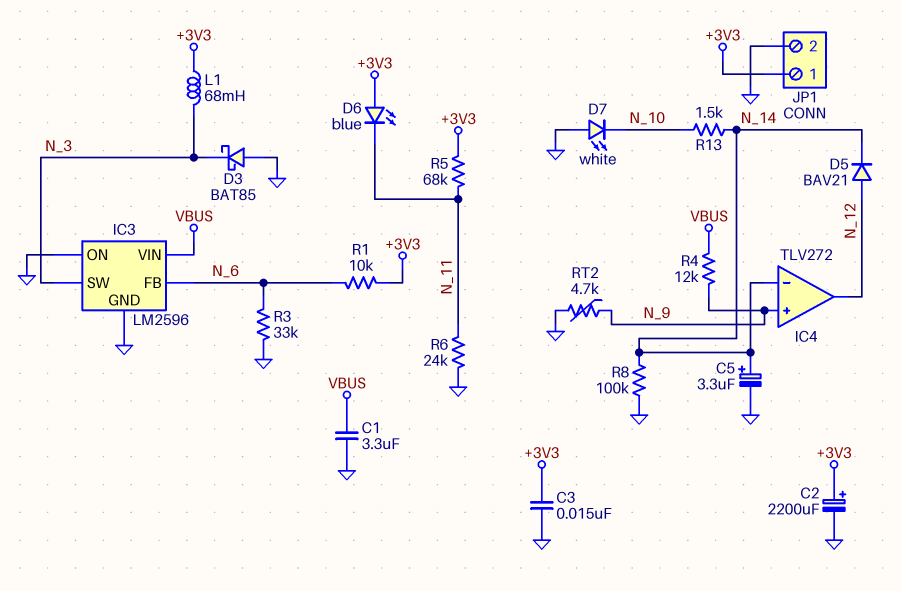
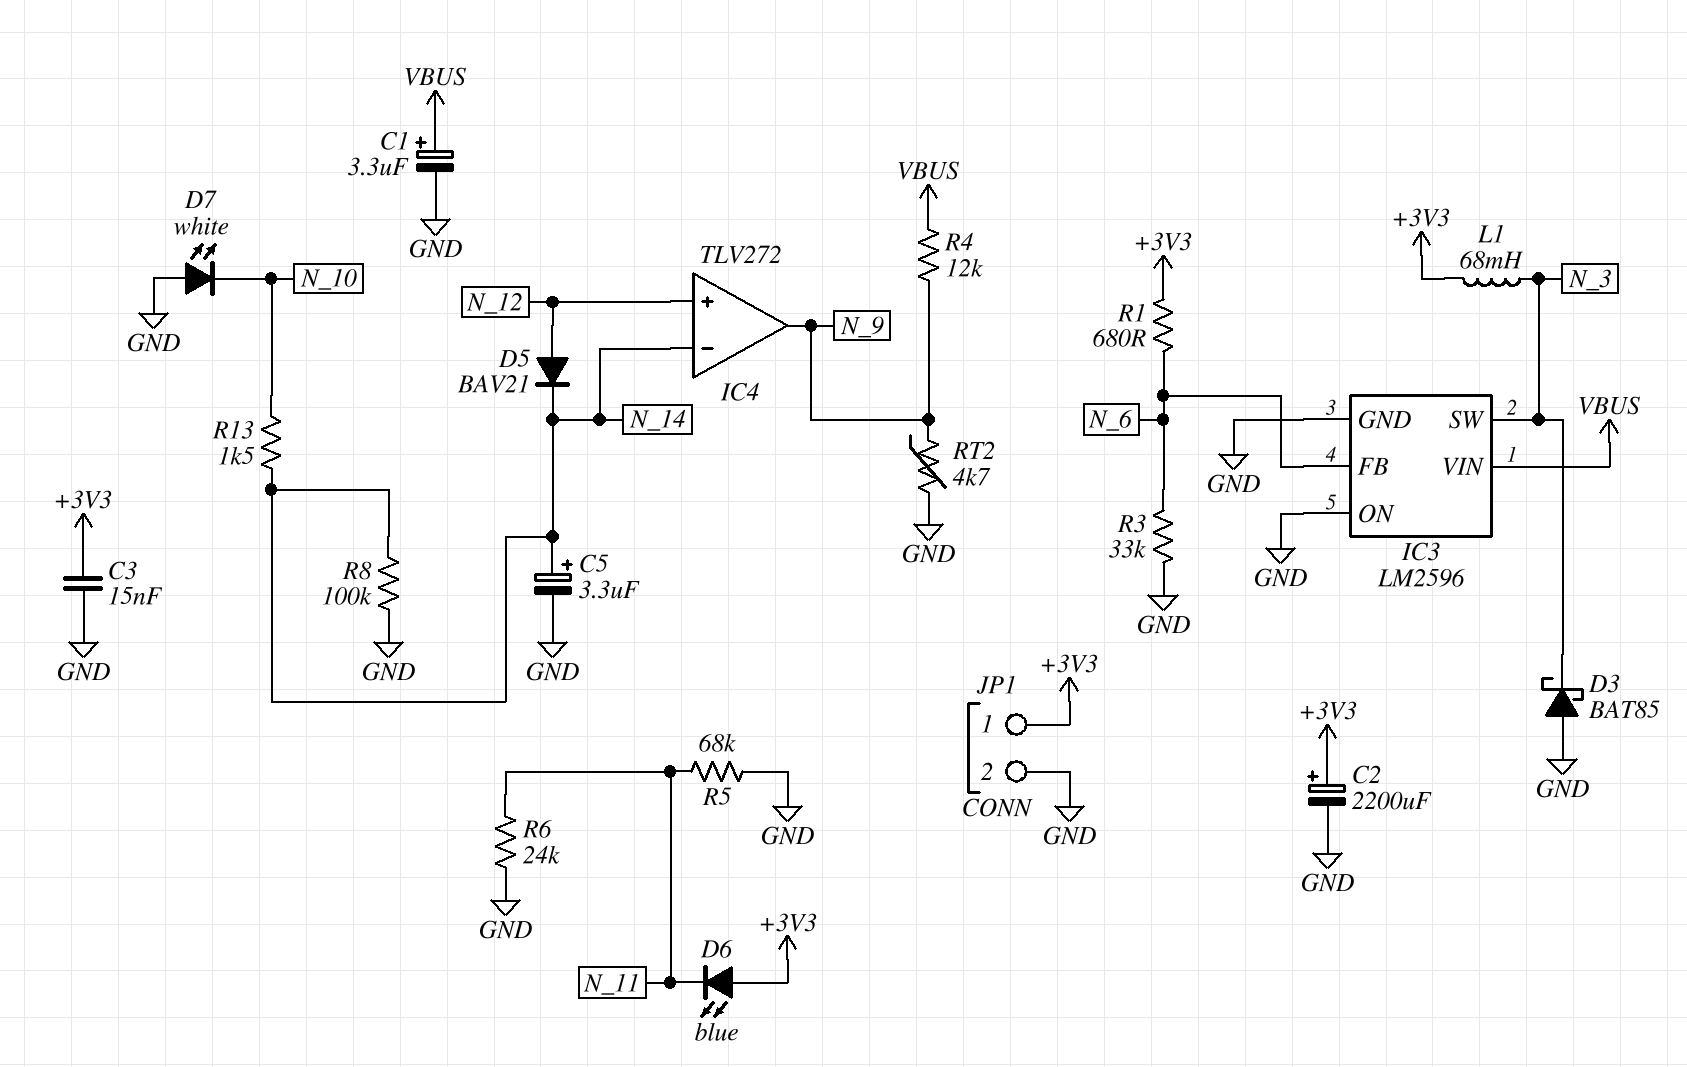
C1: 3.3uF (GND, VBUS) -> 3.3uF (plus VBUS, minus GND)
IC4 pin in+: N_9 -> N_12
IC4 pin out: N_12 -> N_9
R1: 10k (+3V3, N_6) -> 680 (+3V3, N_6)
R5: 68k (+3V3, N_11) -> 68k (GND, N_11)

